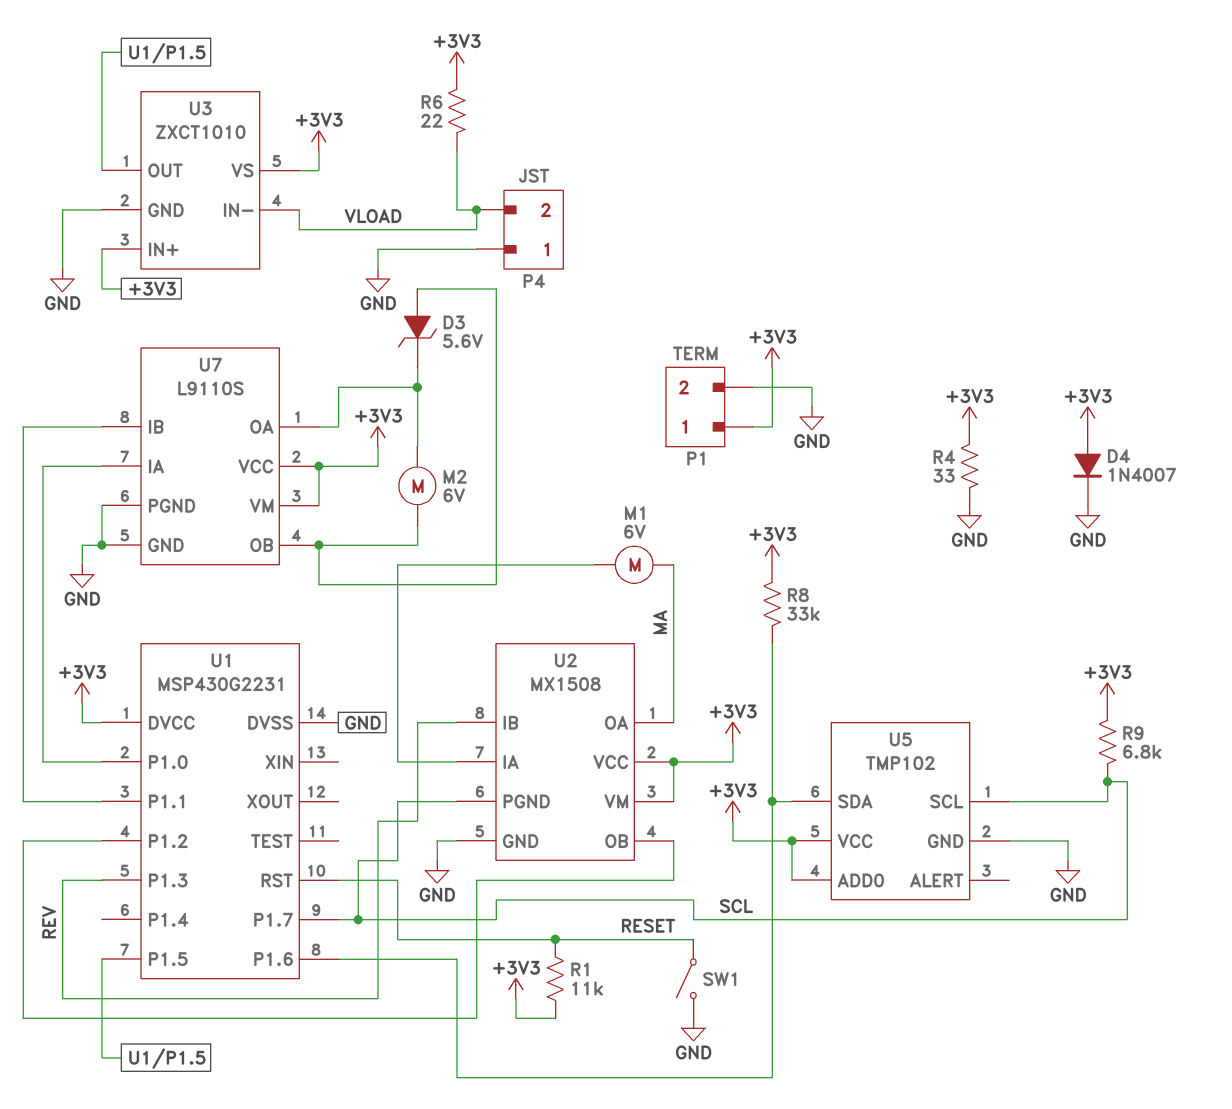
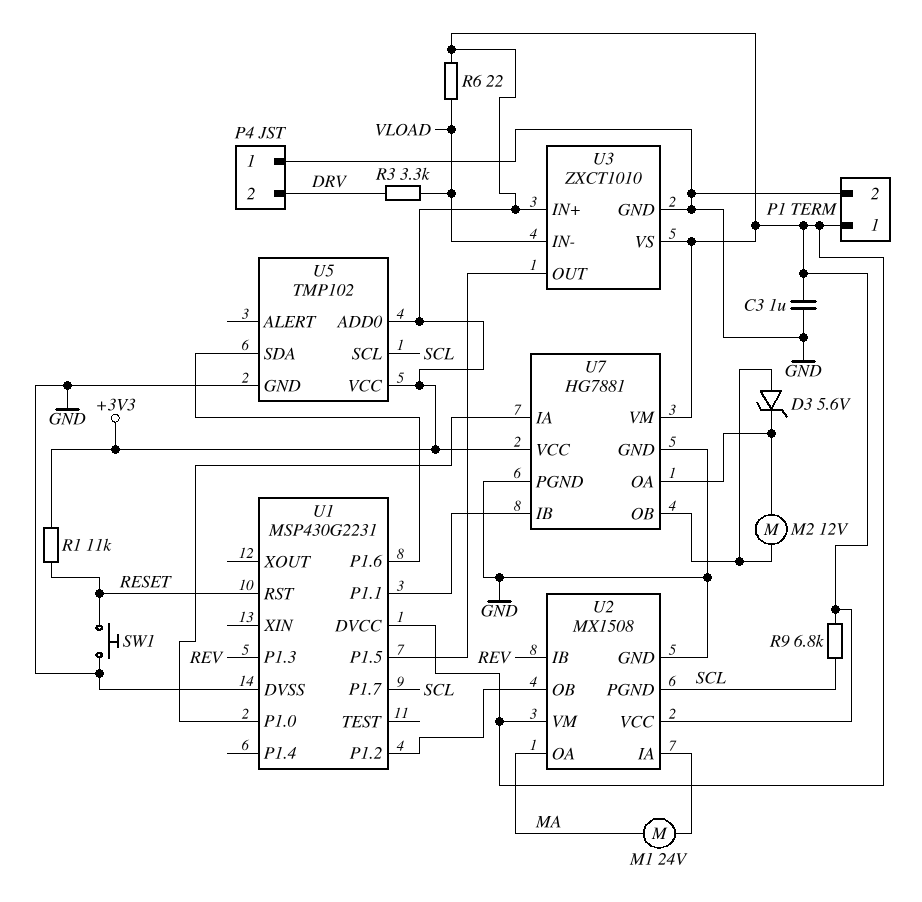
C3: none -> 1uF (+3V3, GND)
D4: diode 1N4007 (A +3V3, K GND) -> none
M1: motor 6V (MA, U2/IA) -> motor 24V (MA, U2/IA)
M2: motor 6V (U7/OA, U7/OB) -> motor 12V (U7/OA, U7/OB)
P4 pin 2: VLOAD -> DRV
R3: none -> 3.3k (DRV, VLOAD)
R4: 33 (+3V3, GND) -> none
R8: 33k (+3V3, U1/P1.6) -> none
SW1: switch (GND, RESET) -> button (GND, RESET)
U7: L9110S -> HG7881

